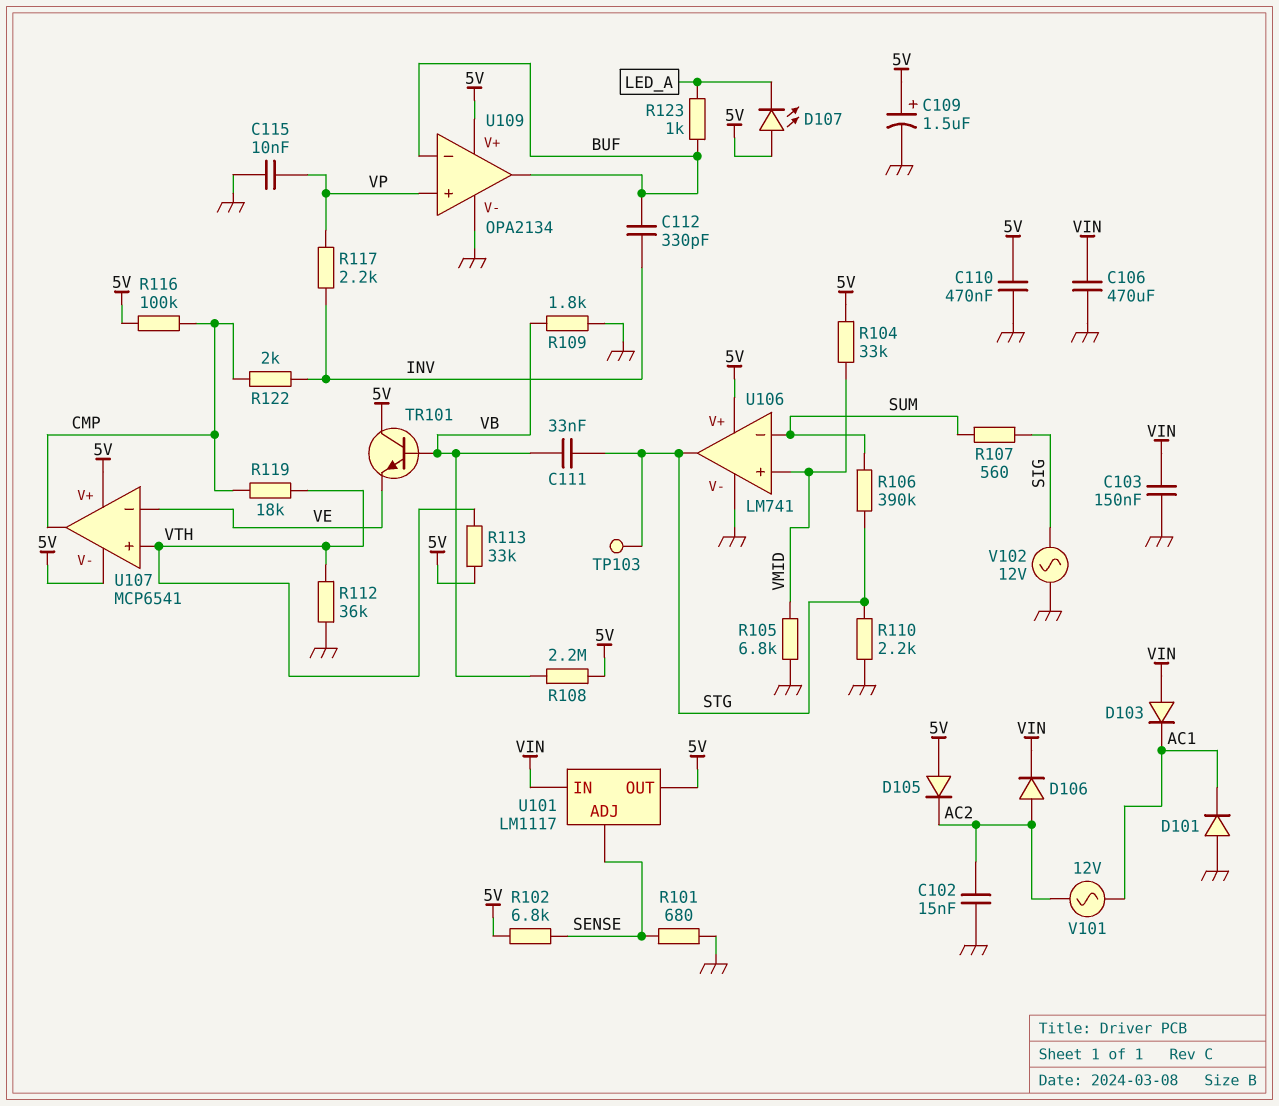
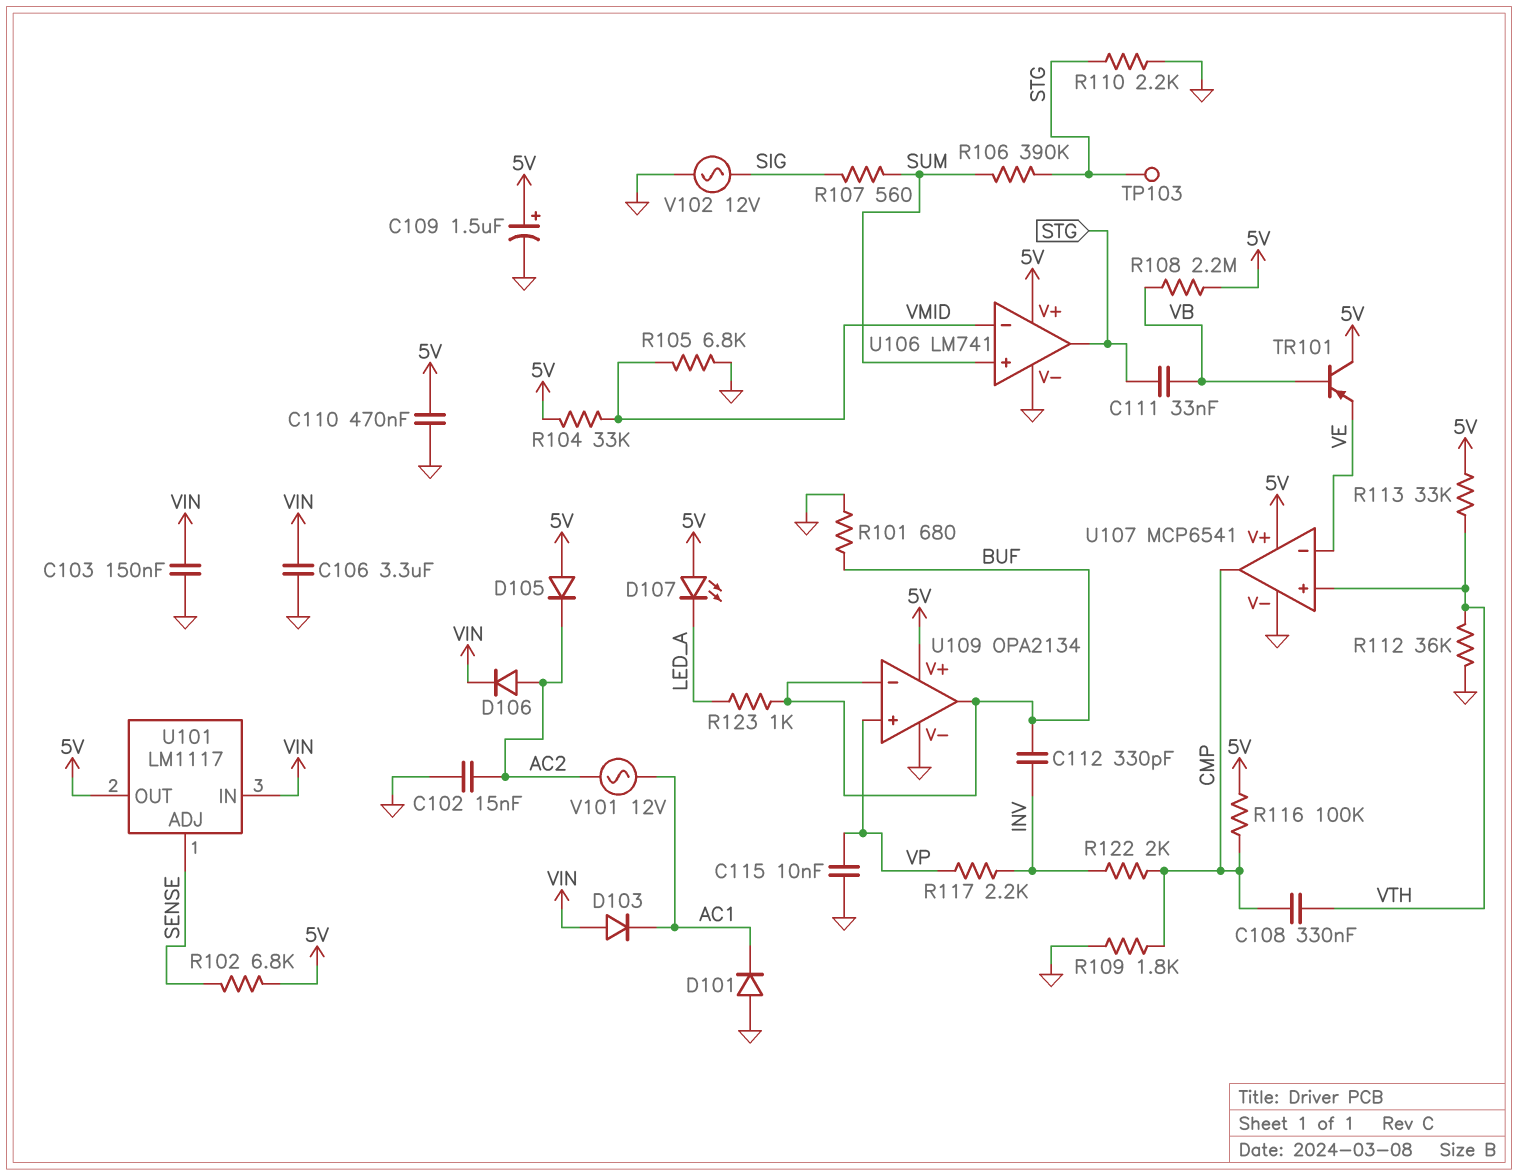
C106: 470uF (GND, VIN) -> 3.3uF (GND, VIN)
C108: none -> 330nF (CMP, VTH)
R101: 680 (GND, SENSE) -> 680 (BUF, GND)
R109: 1.8k (GND, VB) -> 1.8k (CMP, GND)
R119: 18k (CMP, VTH) -> none
TR101: NPN (B VB, C 5V, E VE) -> PNP (B VB, C 5V, E VE)
U106 pin in+: VMID -> SUM
U106 pin in-: SUM -> VMID
U107 pin V-: 5V -> GND

